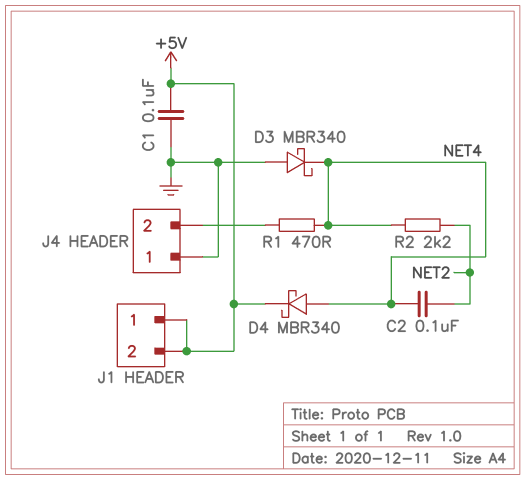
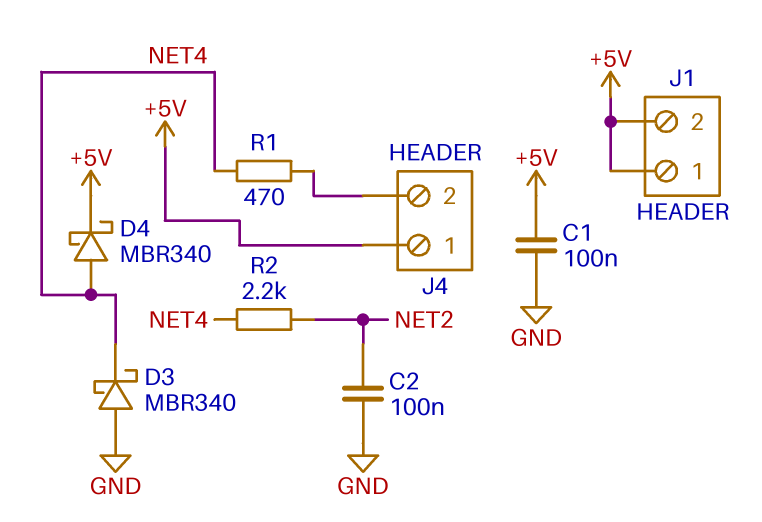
C2: 100nF (NET2, NET4) -> 100nF (GND, NET2)
J4 pin 1: GND -> +5V

